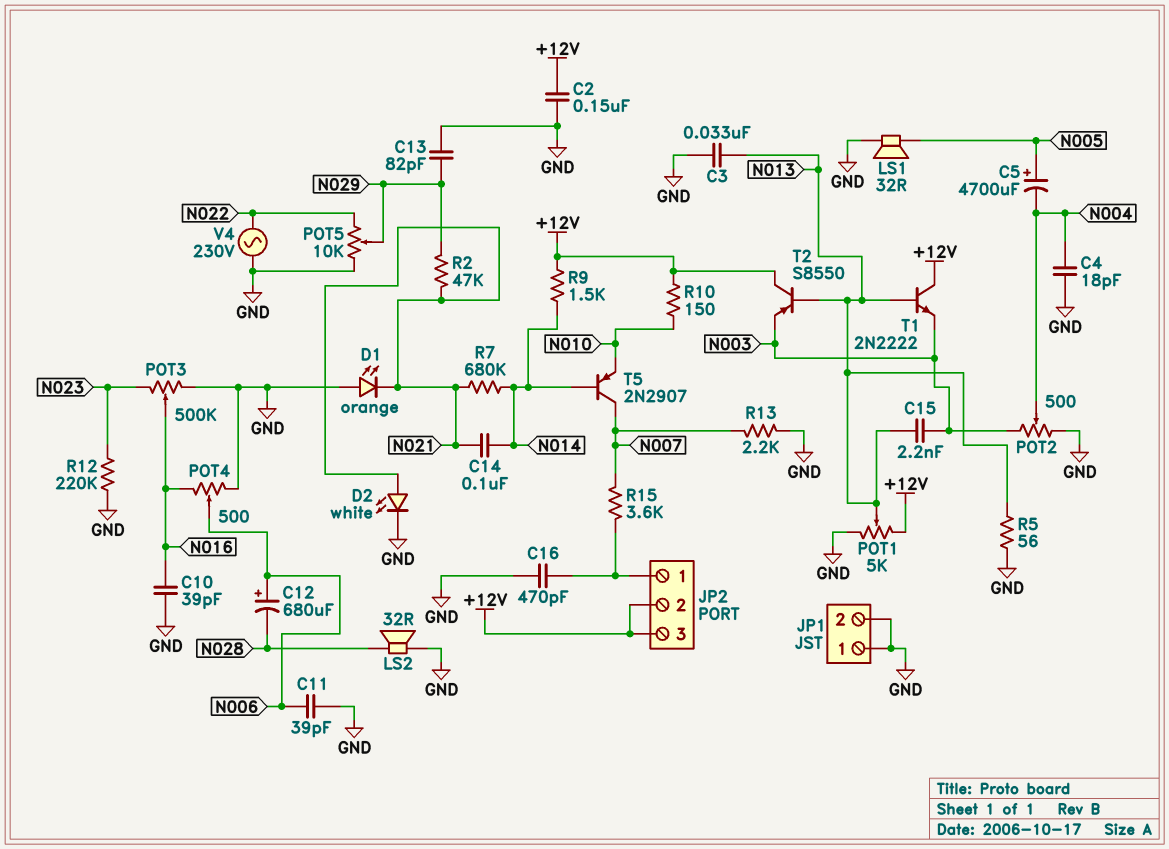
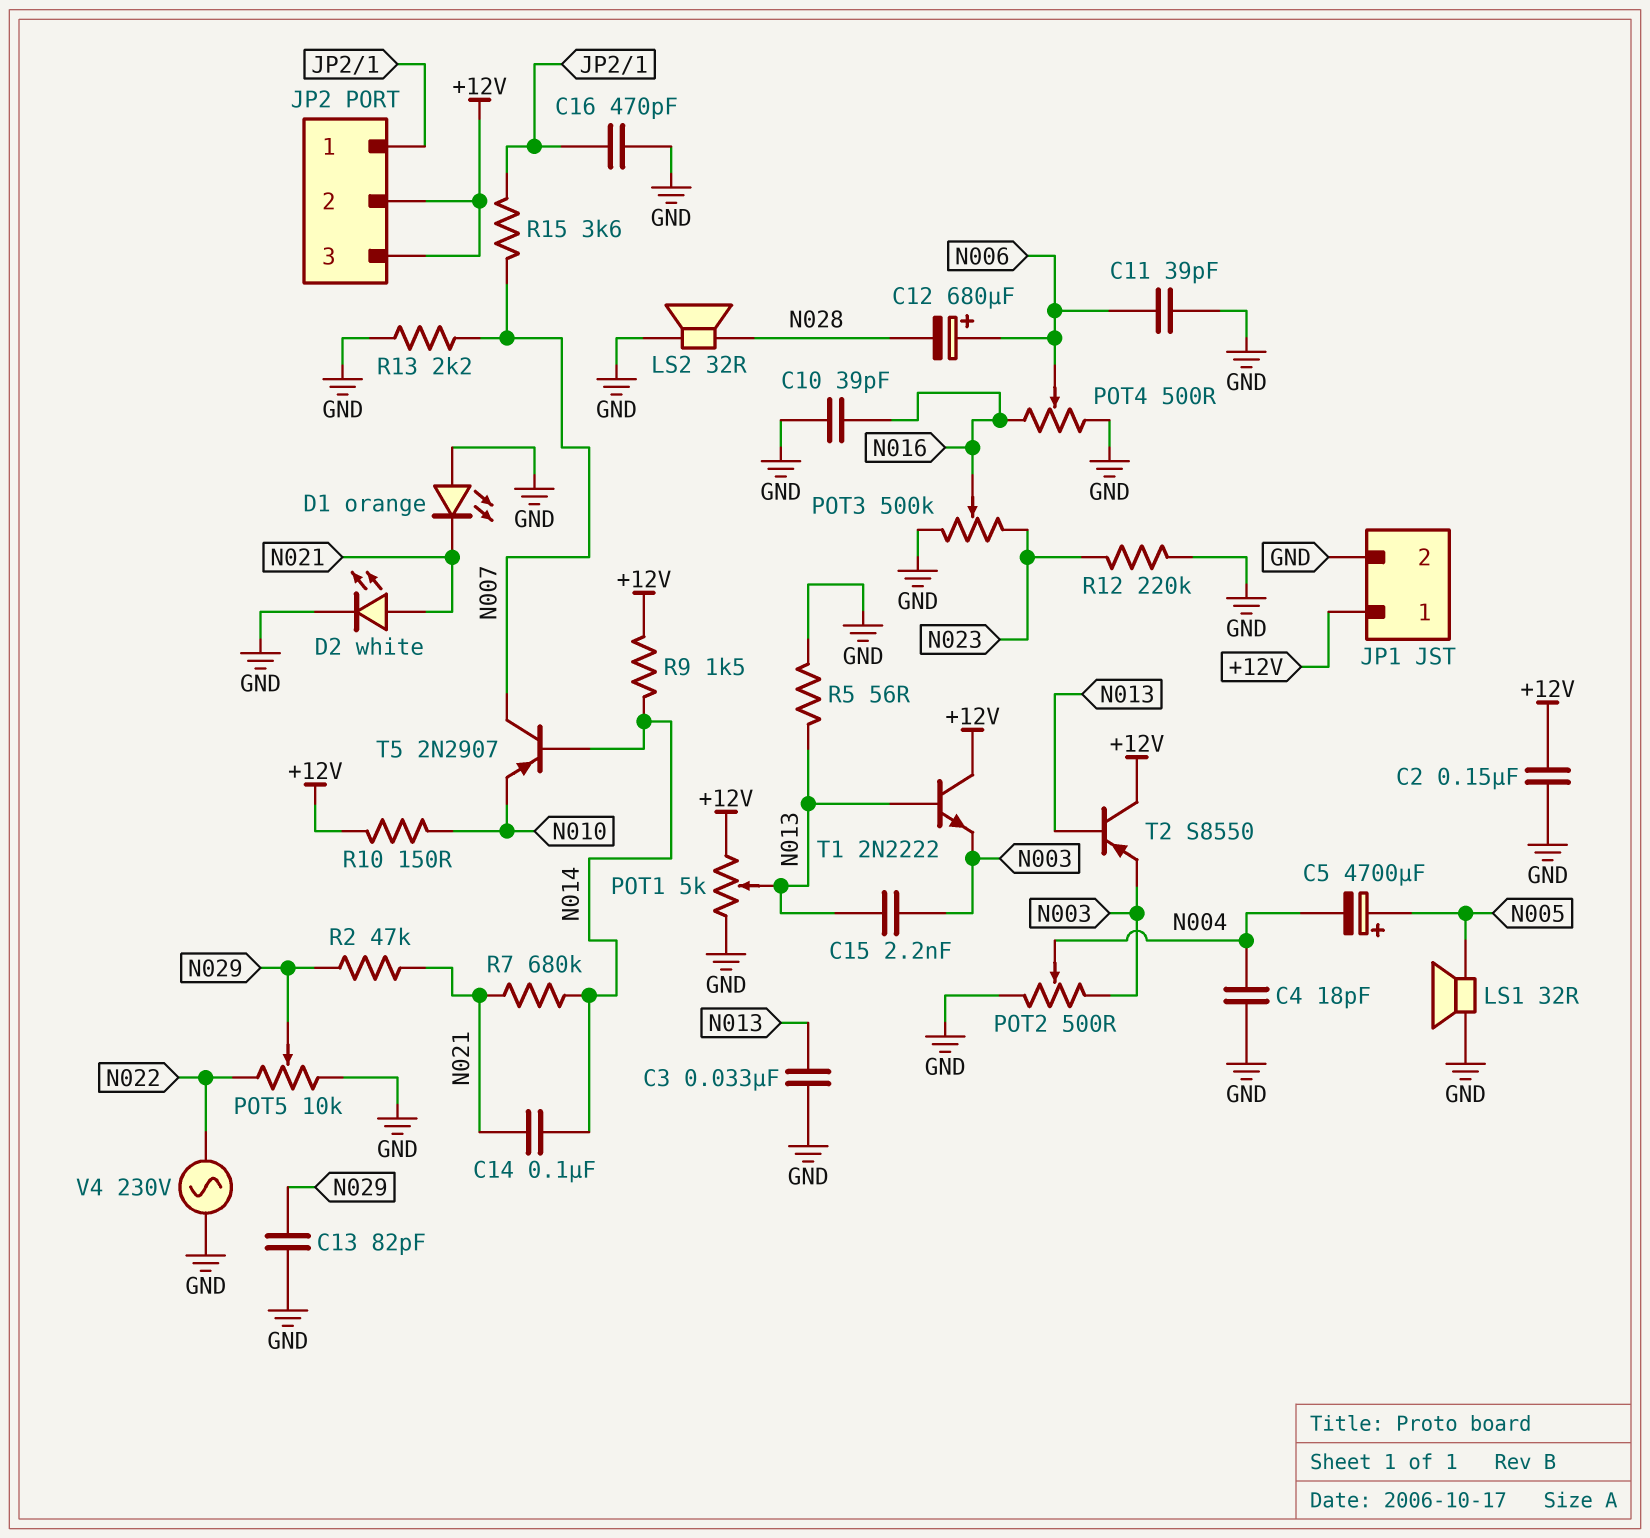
JP1 pin 1: GND -> +12V

